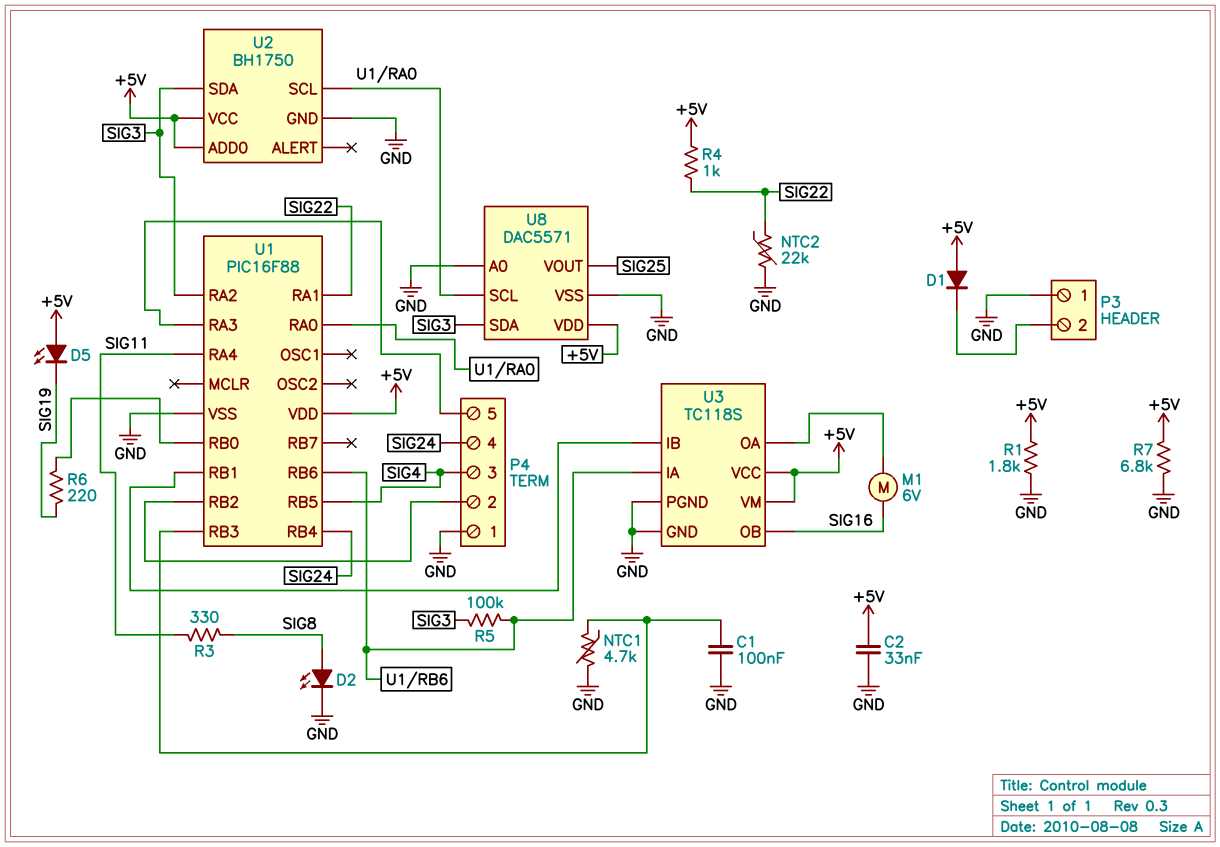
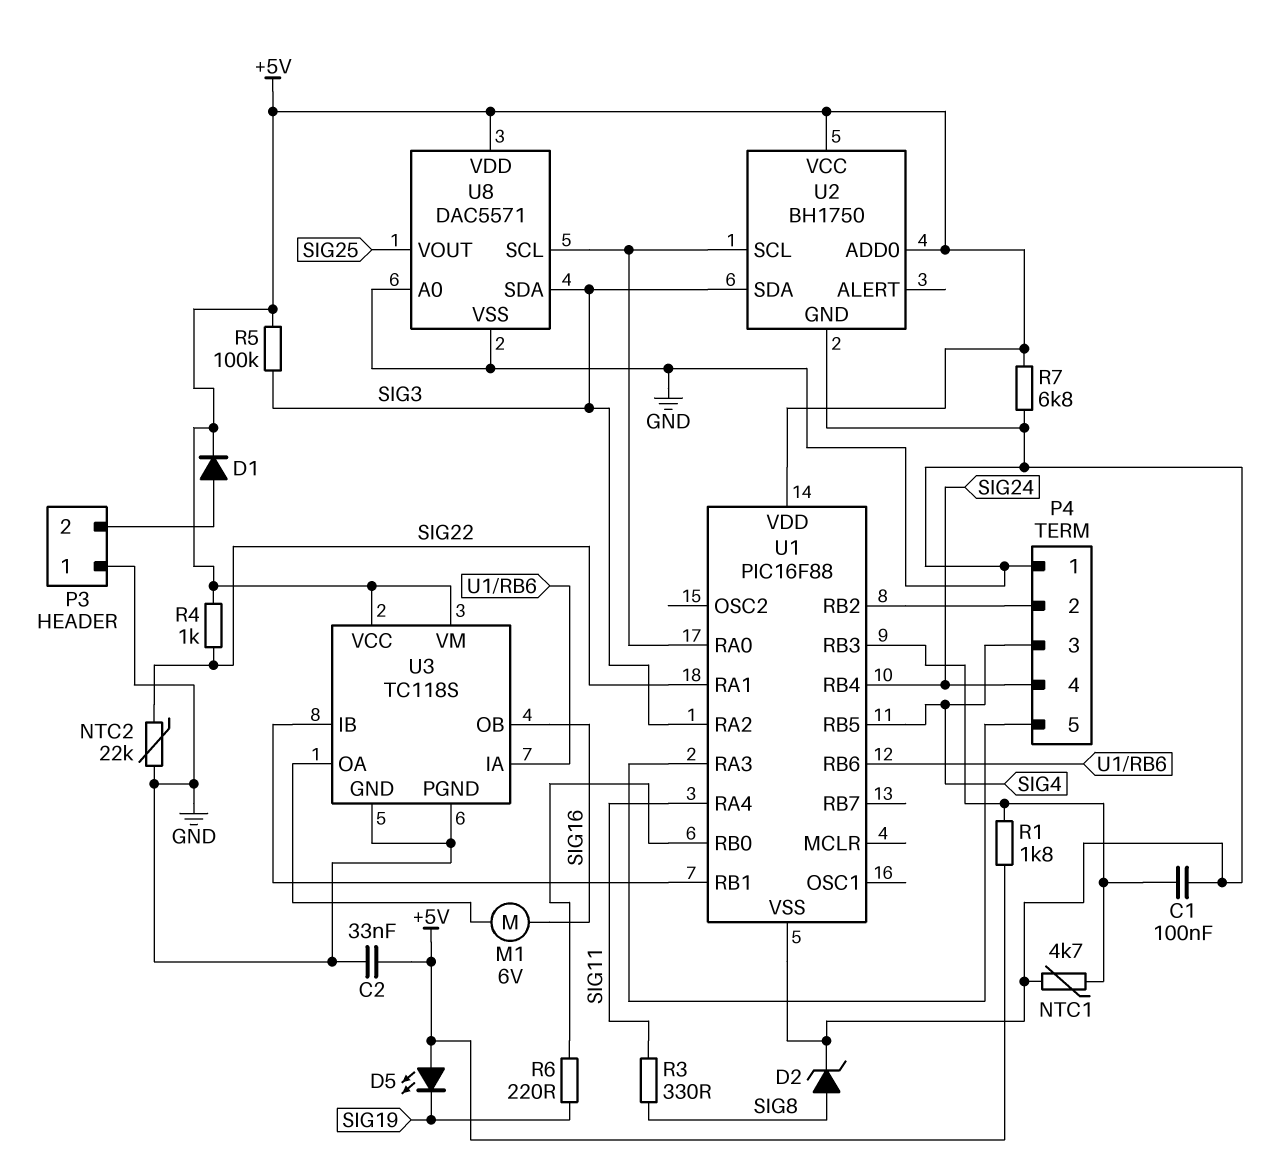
D1: diode (A +5V, K P3/2) -> diode (A P3/2, K +5V)
D2: LED (A SIG8, K GND) -> zener (A SIG8, K GND)
R1: 1.8k (+5V, GND) -> 1.8k (+5V, U1/RB3)
R5: 100k (SIG3, U1/RB6) -> 100k (+5V, SIG3)

